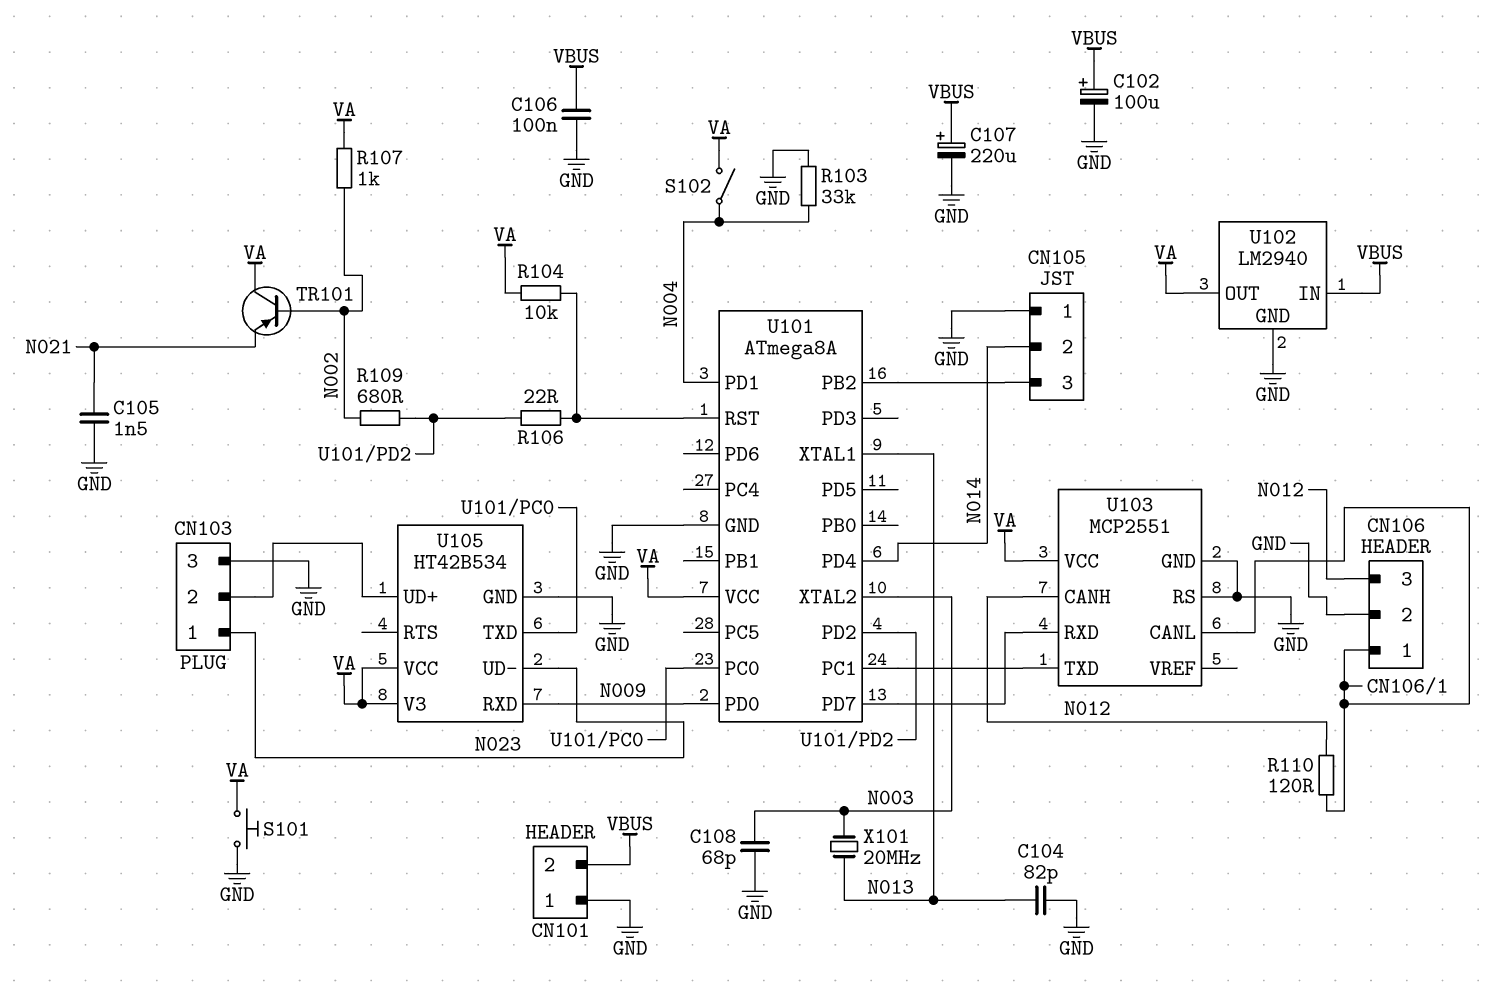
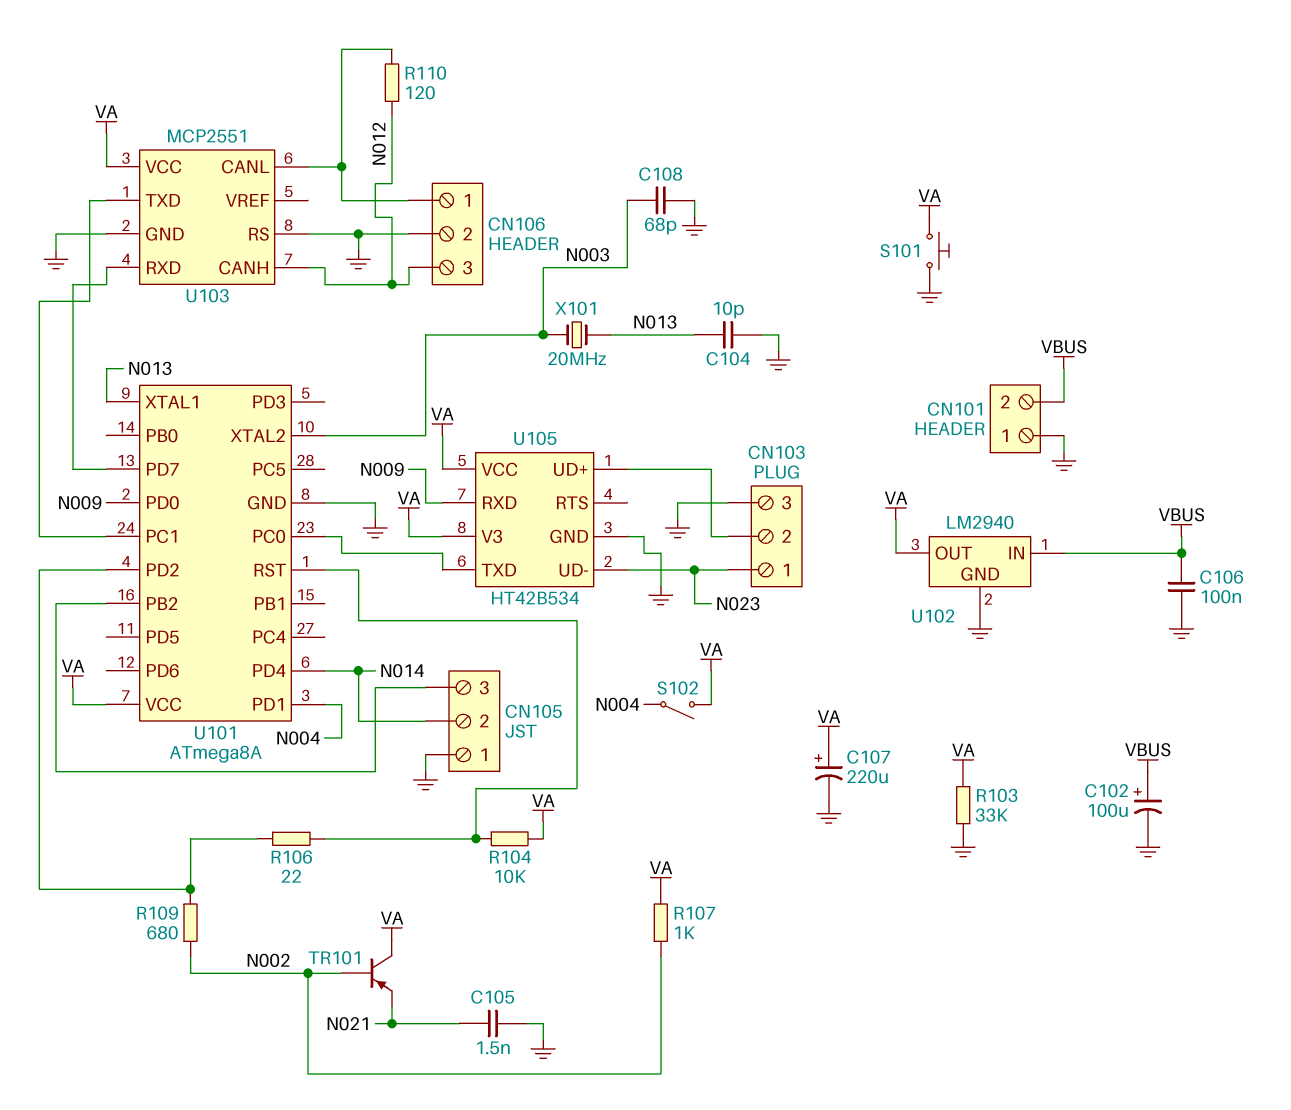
C104: 82pF (GND, N013) -> 10pF (GND, N013)
C107: 220uF (plus VBUS, minus GND) -> 220uF (plus VA, minus GND)
R103: 33k (GND, N004) -> 33k (GND, VA)

